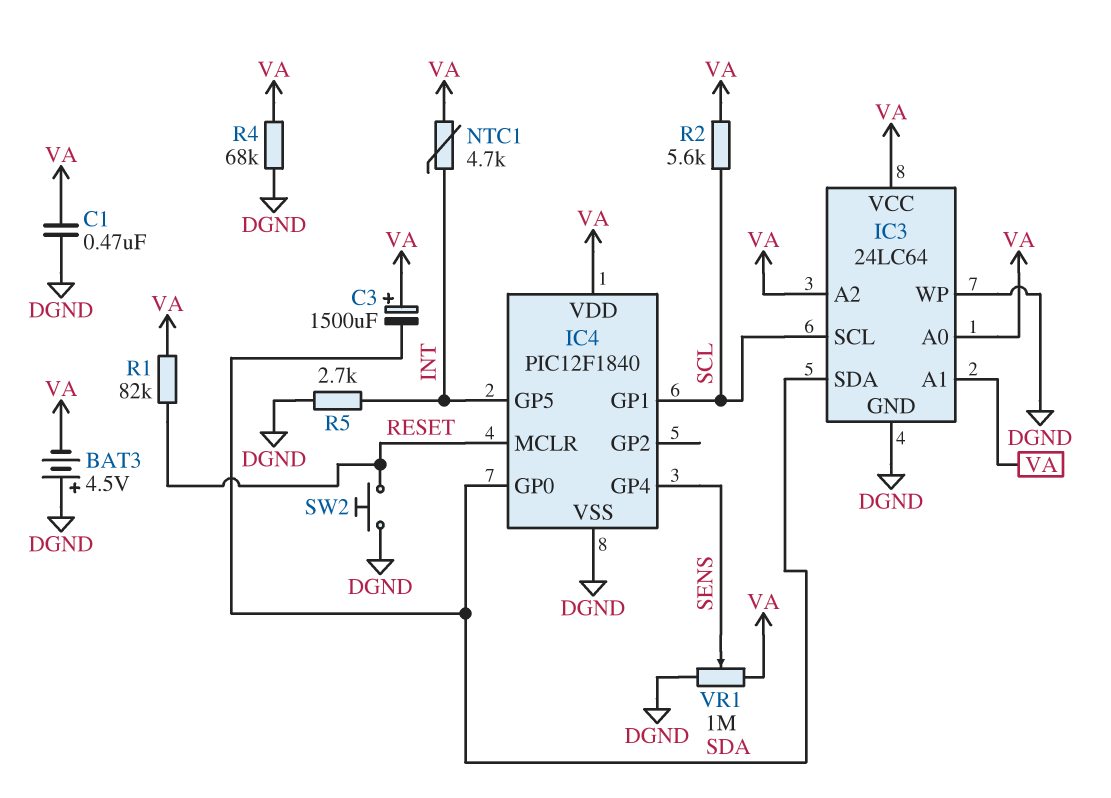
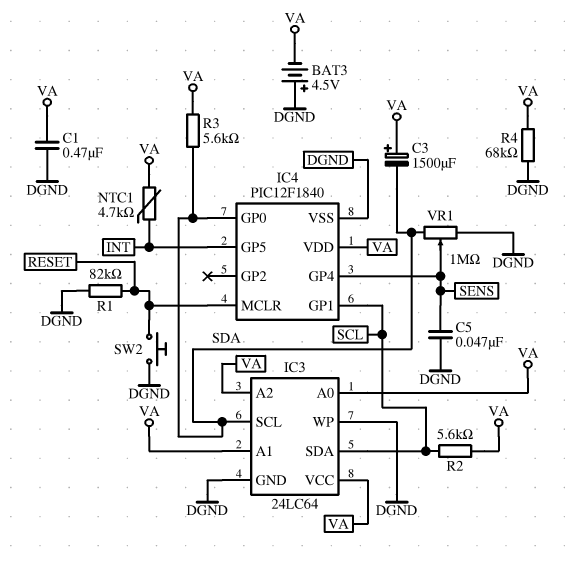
C5: none -> 47nF (DGND, SENS)
IC3 pin SCL: SCL -> SDA
IC3 pin SDA: SDA -> SCL
R1: 82k (RESET, VA) -> 82k (DGND, RESET)
R3: none -> 5.6k (SDA, VA)
R5: 2.7k (DGND, INT) -> none
VR1: 1M (DGND, VA, wiper SENS) -> 1M (DGND, SDA, wiper SENS)

